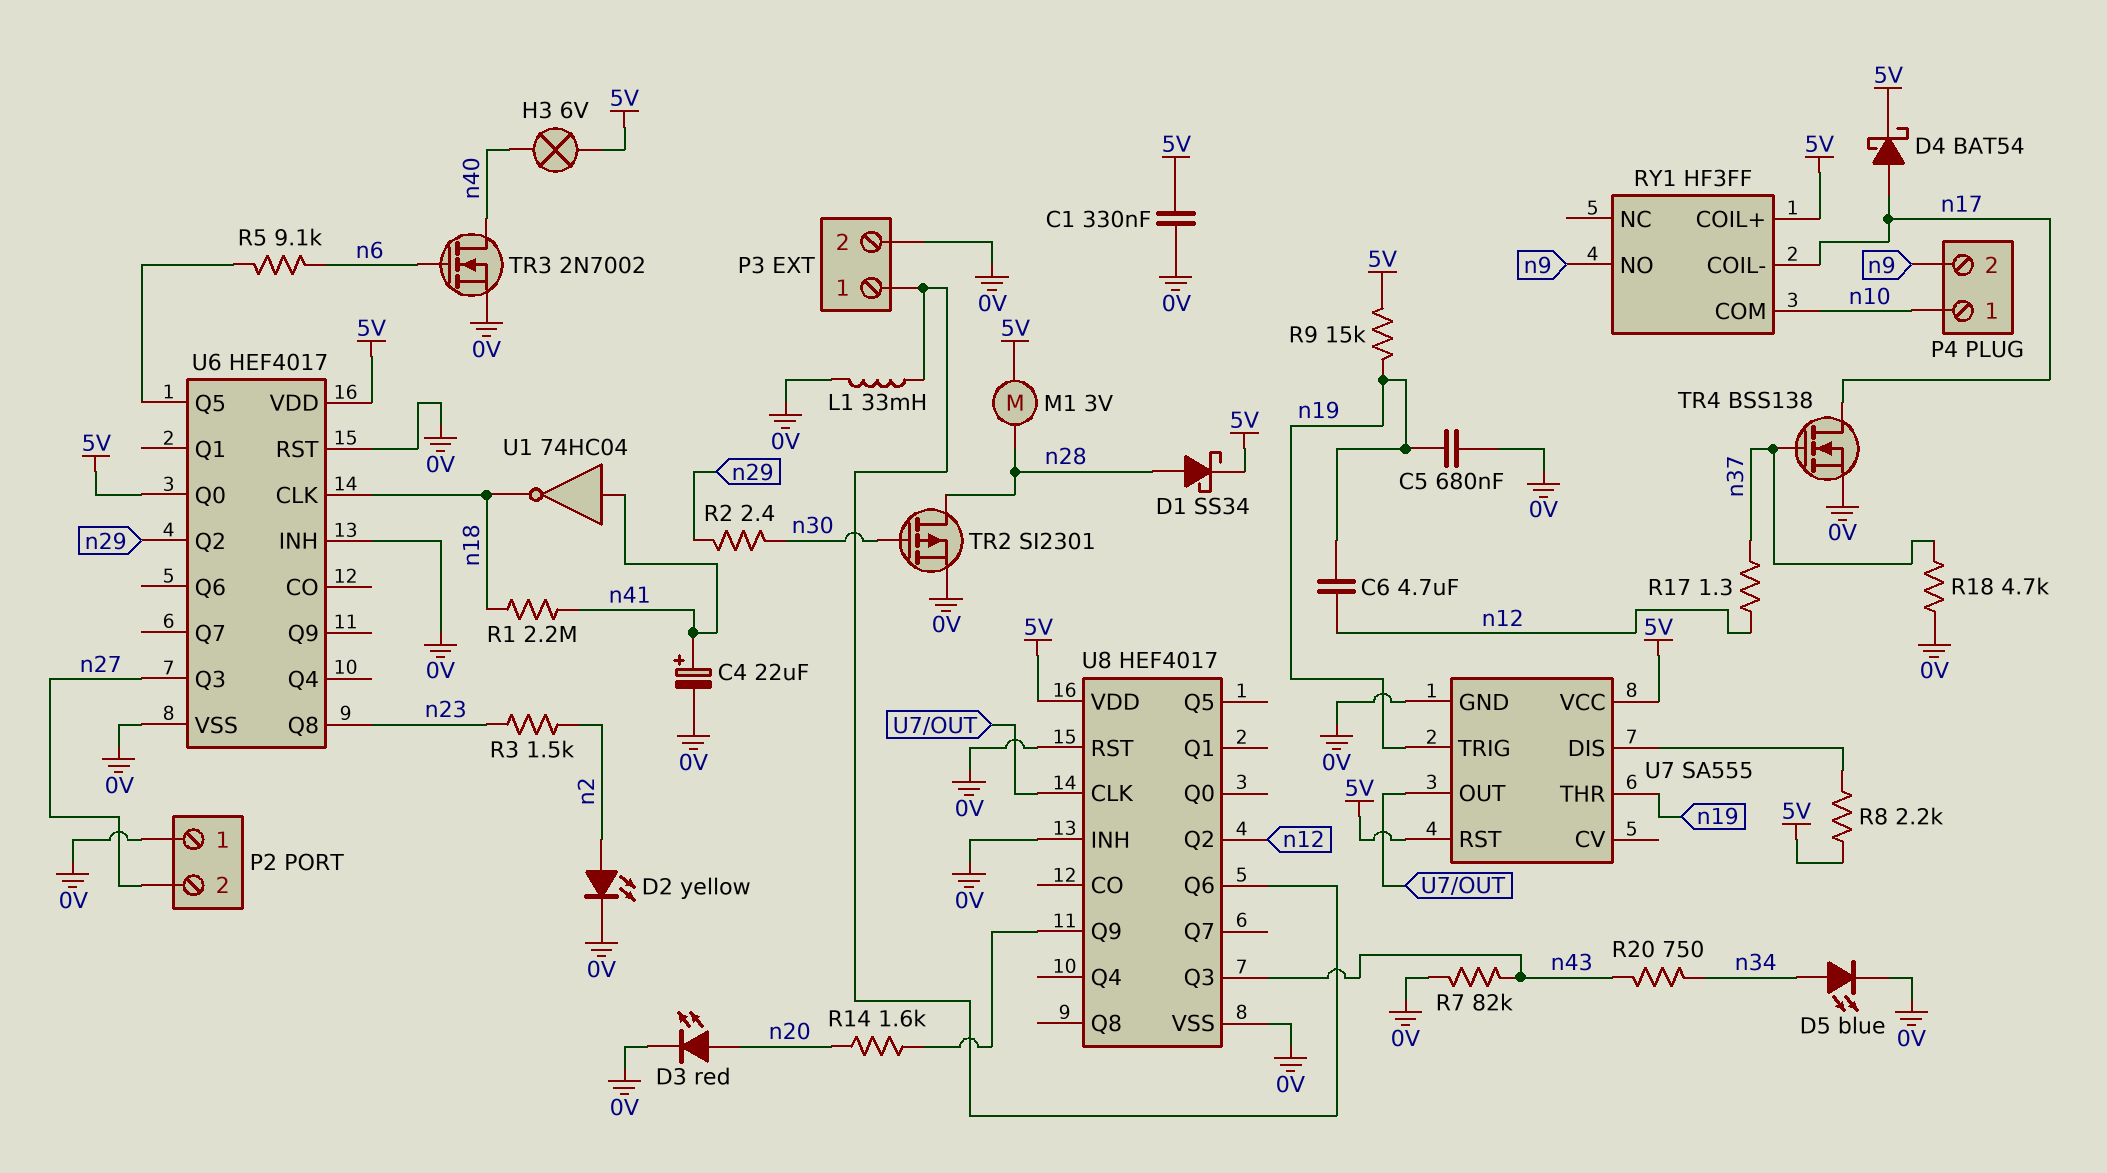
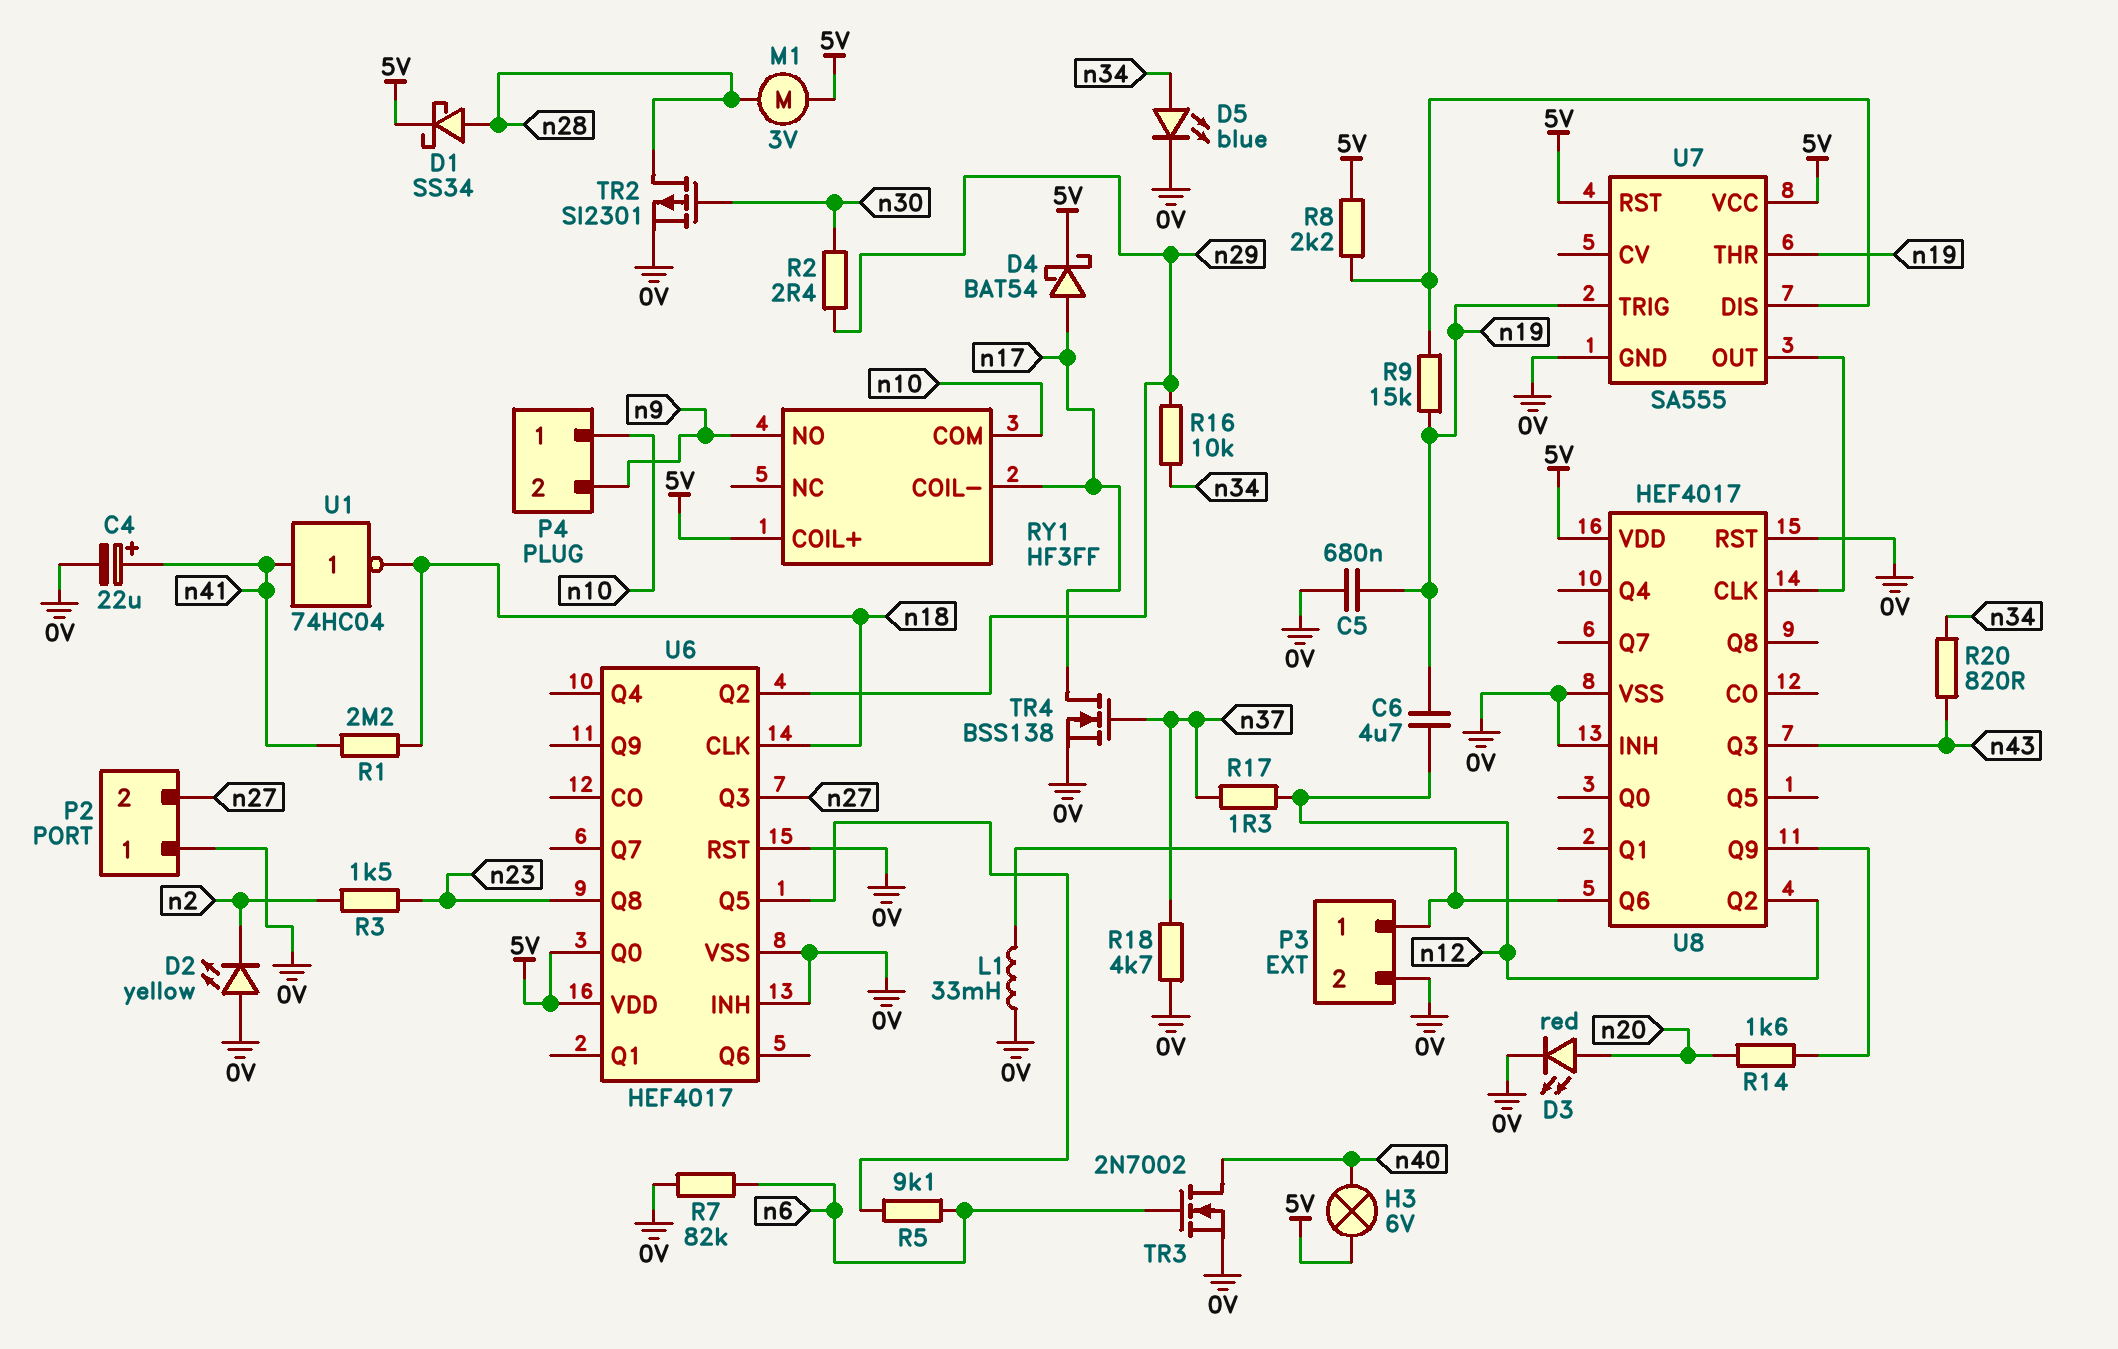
C1: 330nF (0V, 5V) -> none
D2: LED yellow (A n2, K 0V) -> LED yellow (A 0V, K n2)
R7: 82k (0V, n43) -> 82k (0V, n6)
R9: 15k (5V, n19) -> 15k (U7/DIS, n19)
R16: none -> 10k (n29, n34)
R20: 750 (n34, n43) -> 820 (n34, n43)

